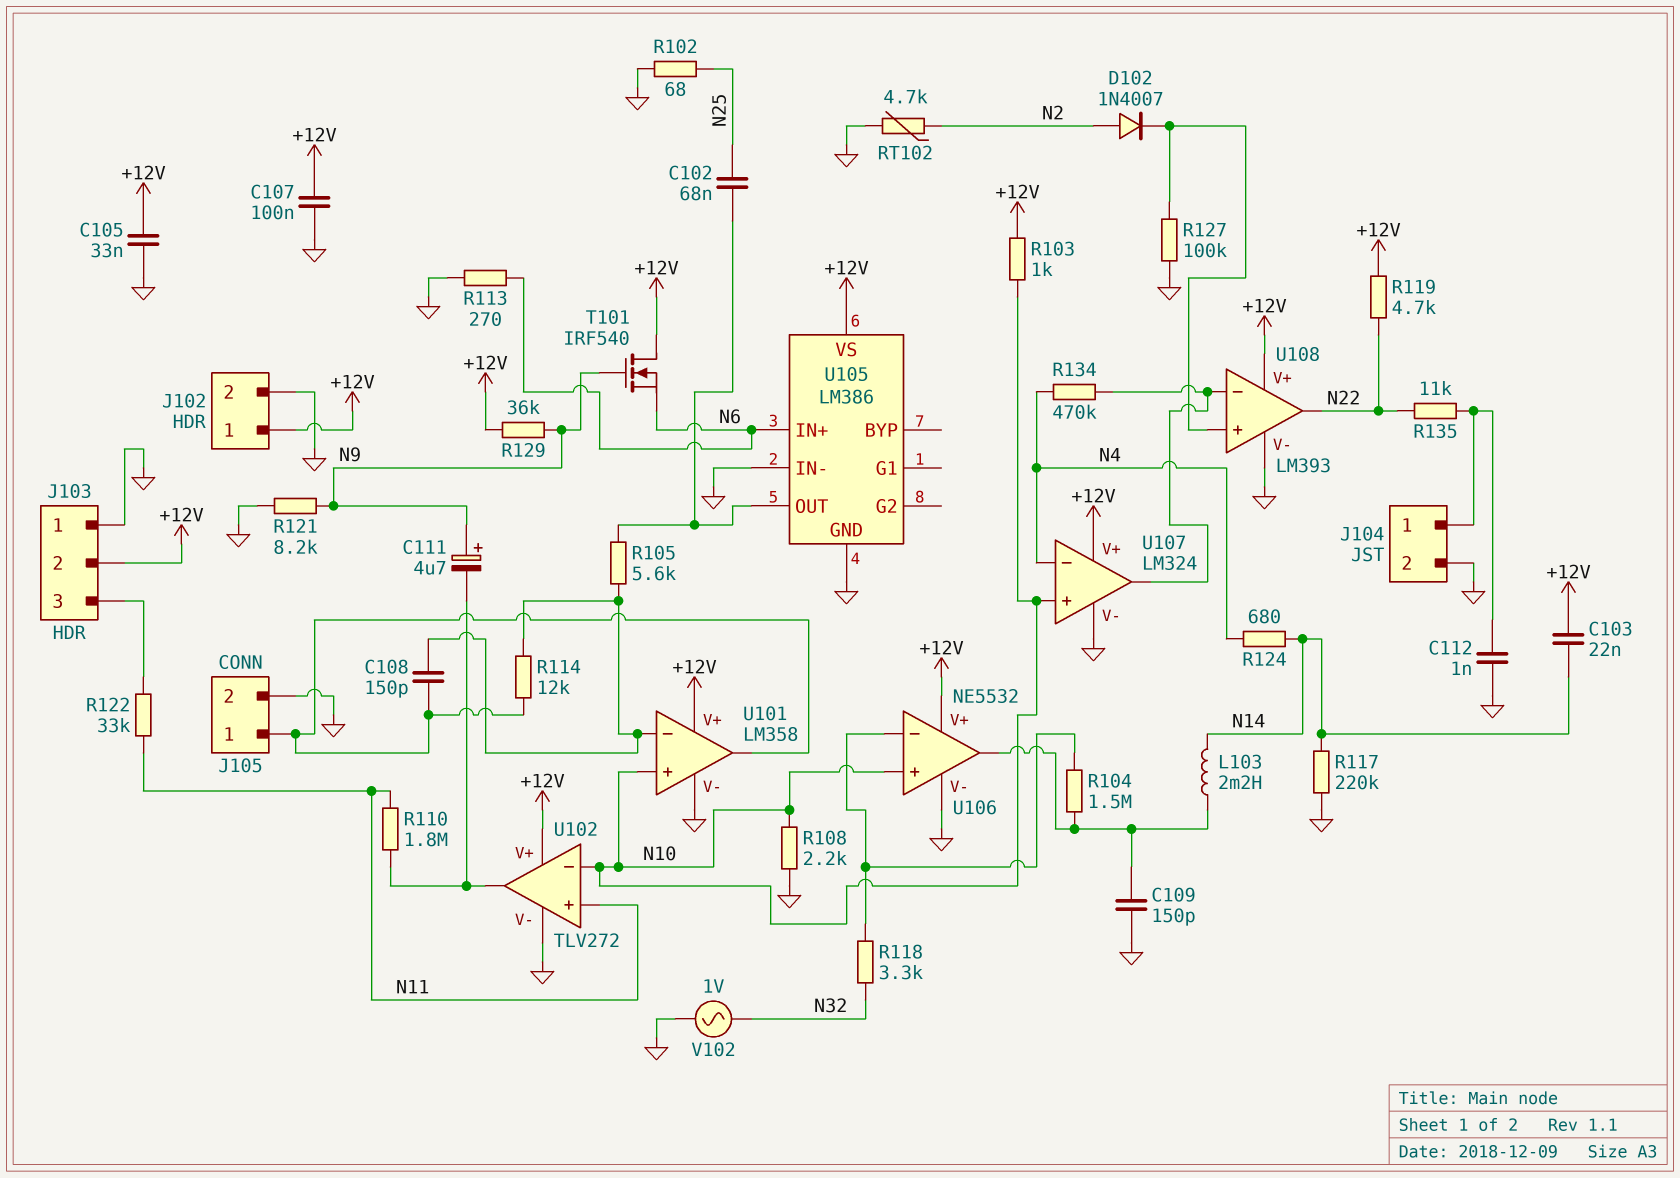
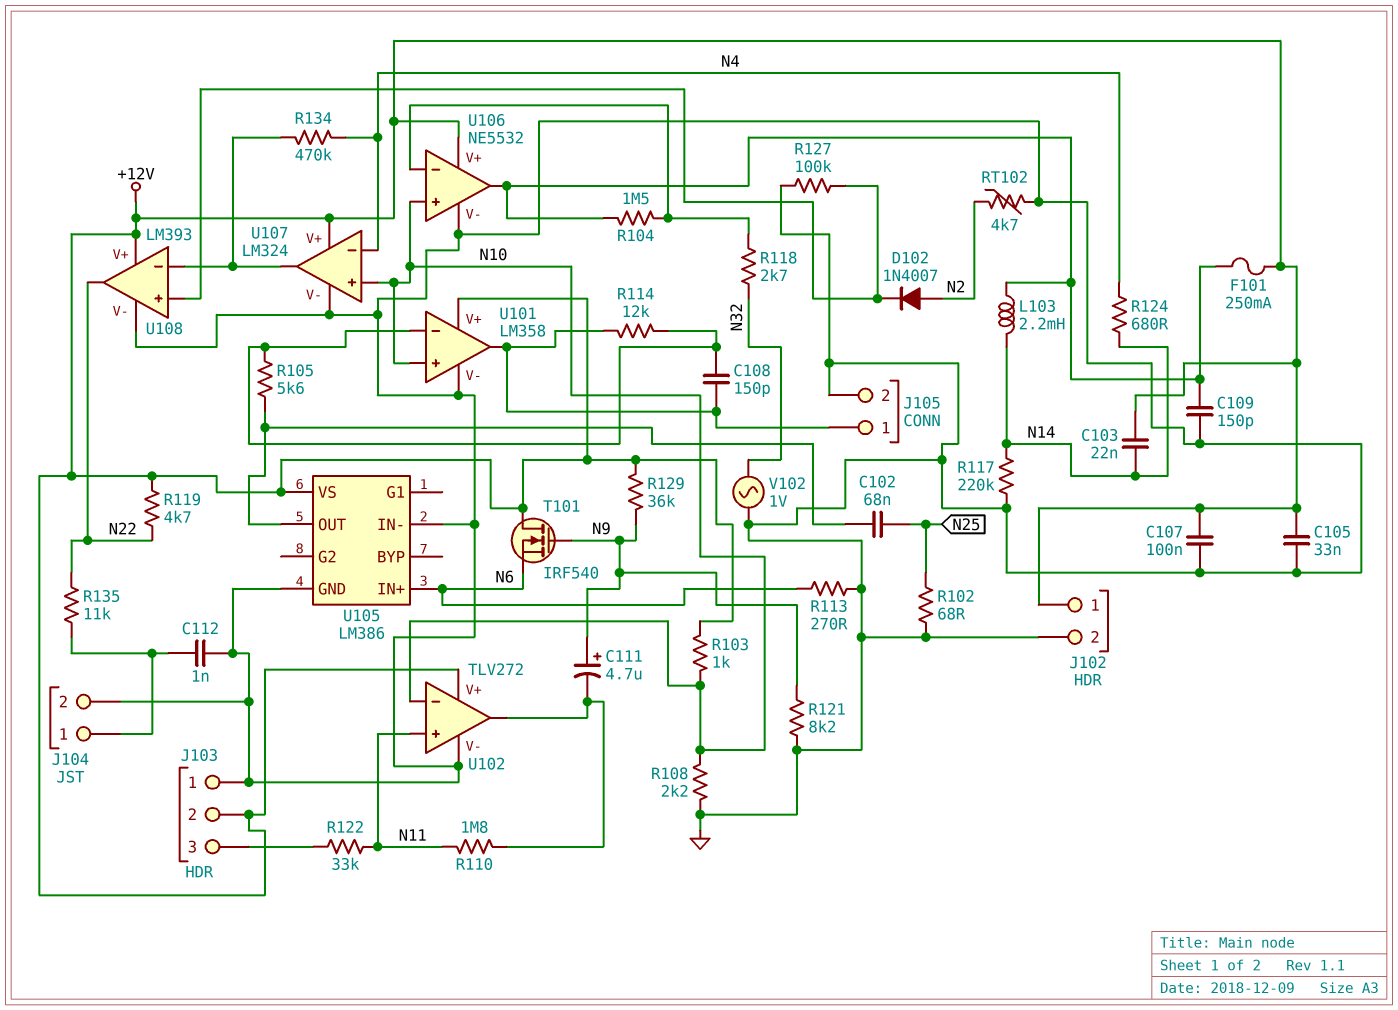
F101: none -> 250mA (+12V, U106/out)
R118: 3.3k (N32, U106/in-) -> 2.7k (N32, U106/in-)

